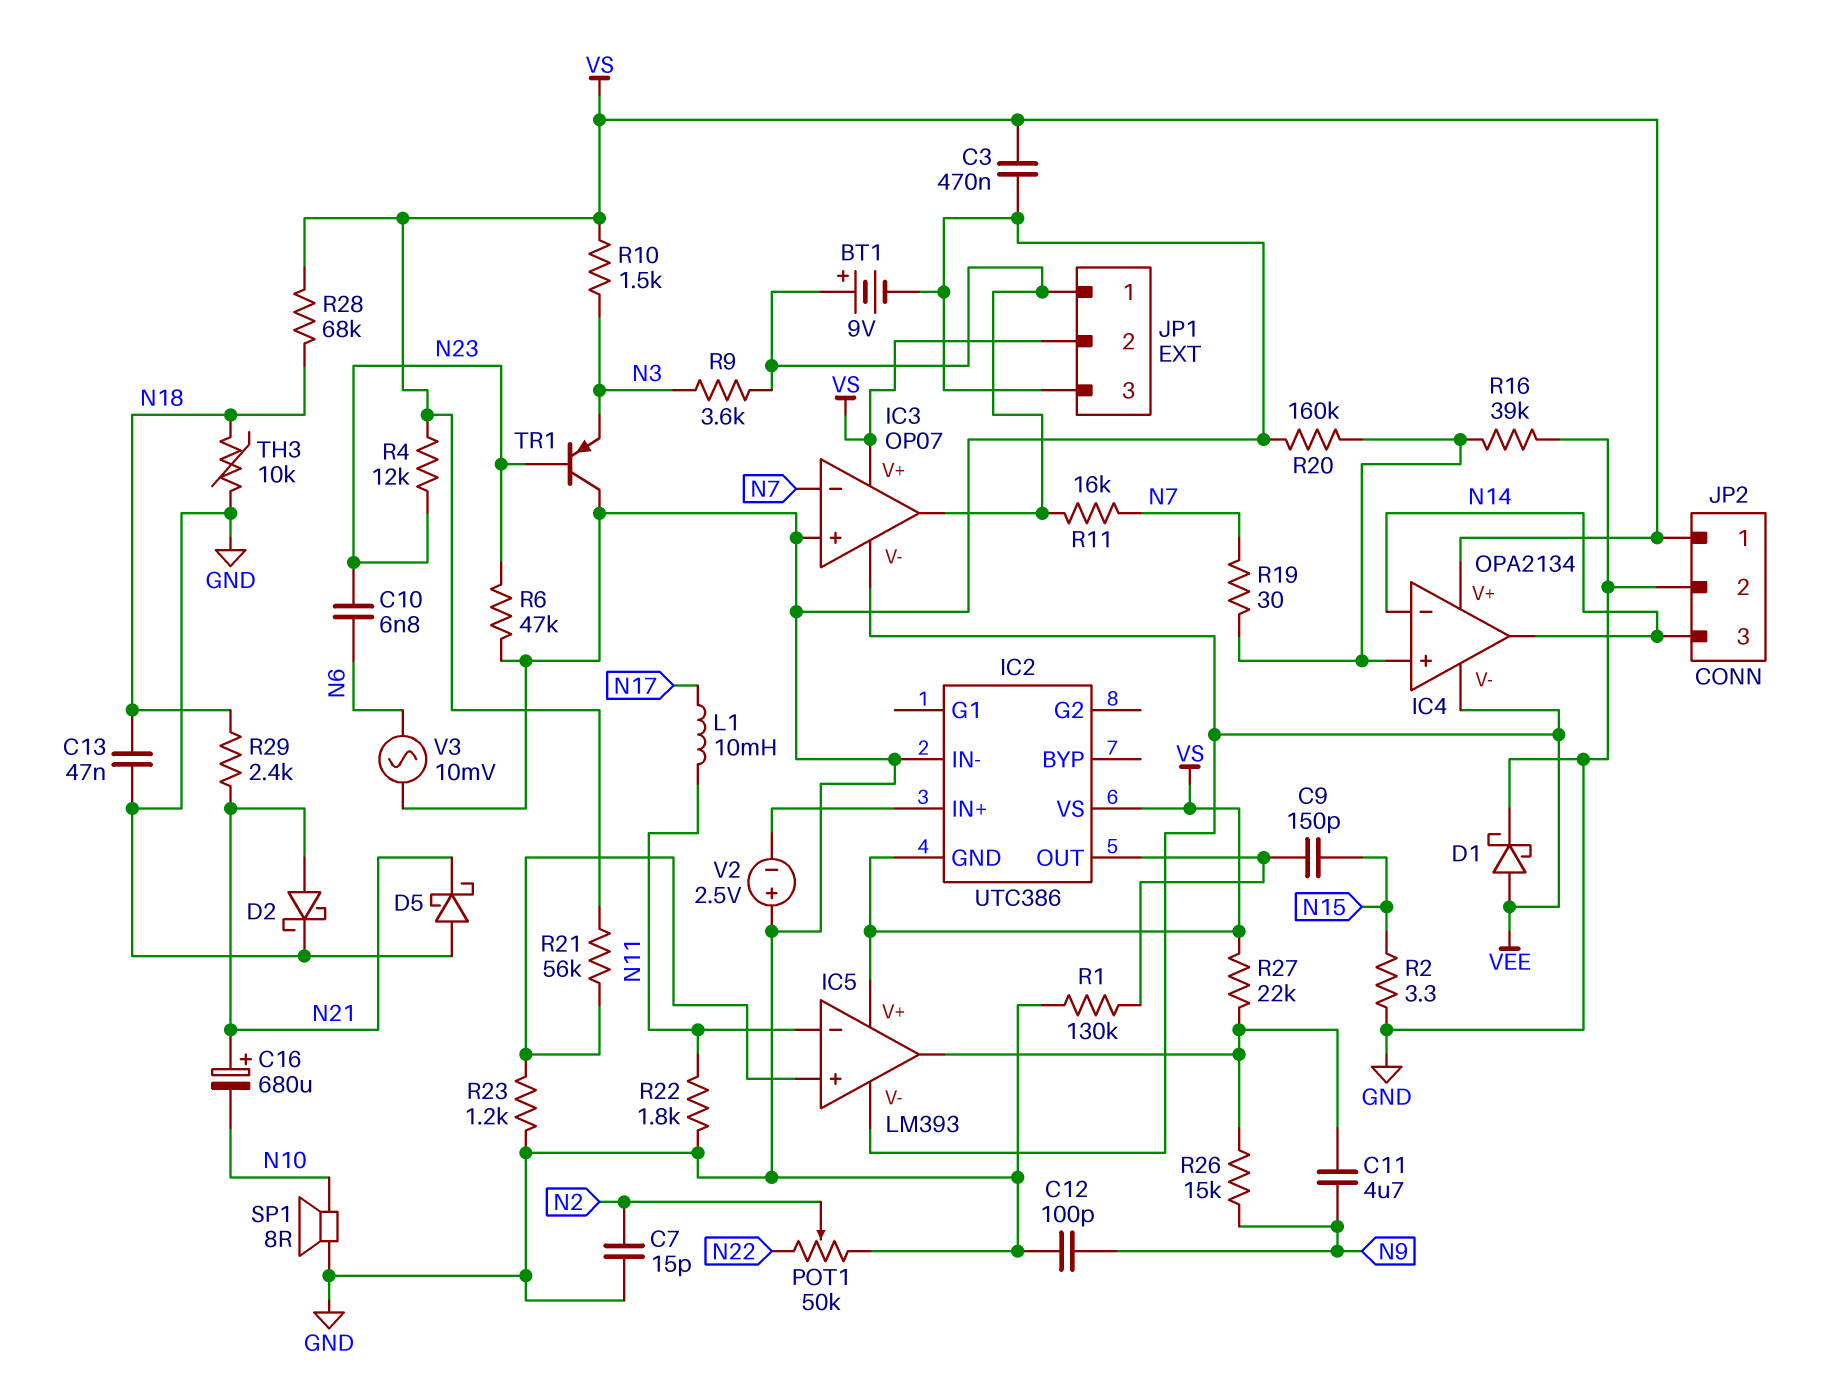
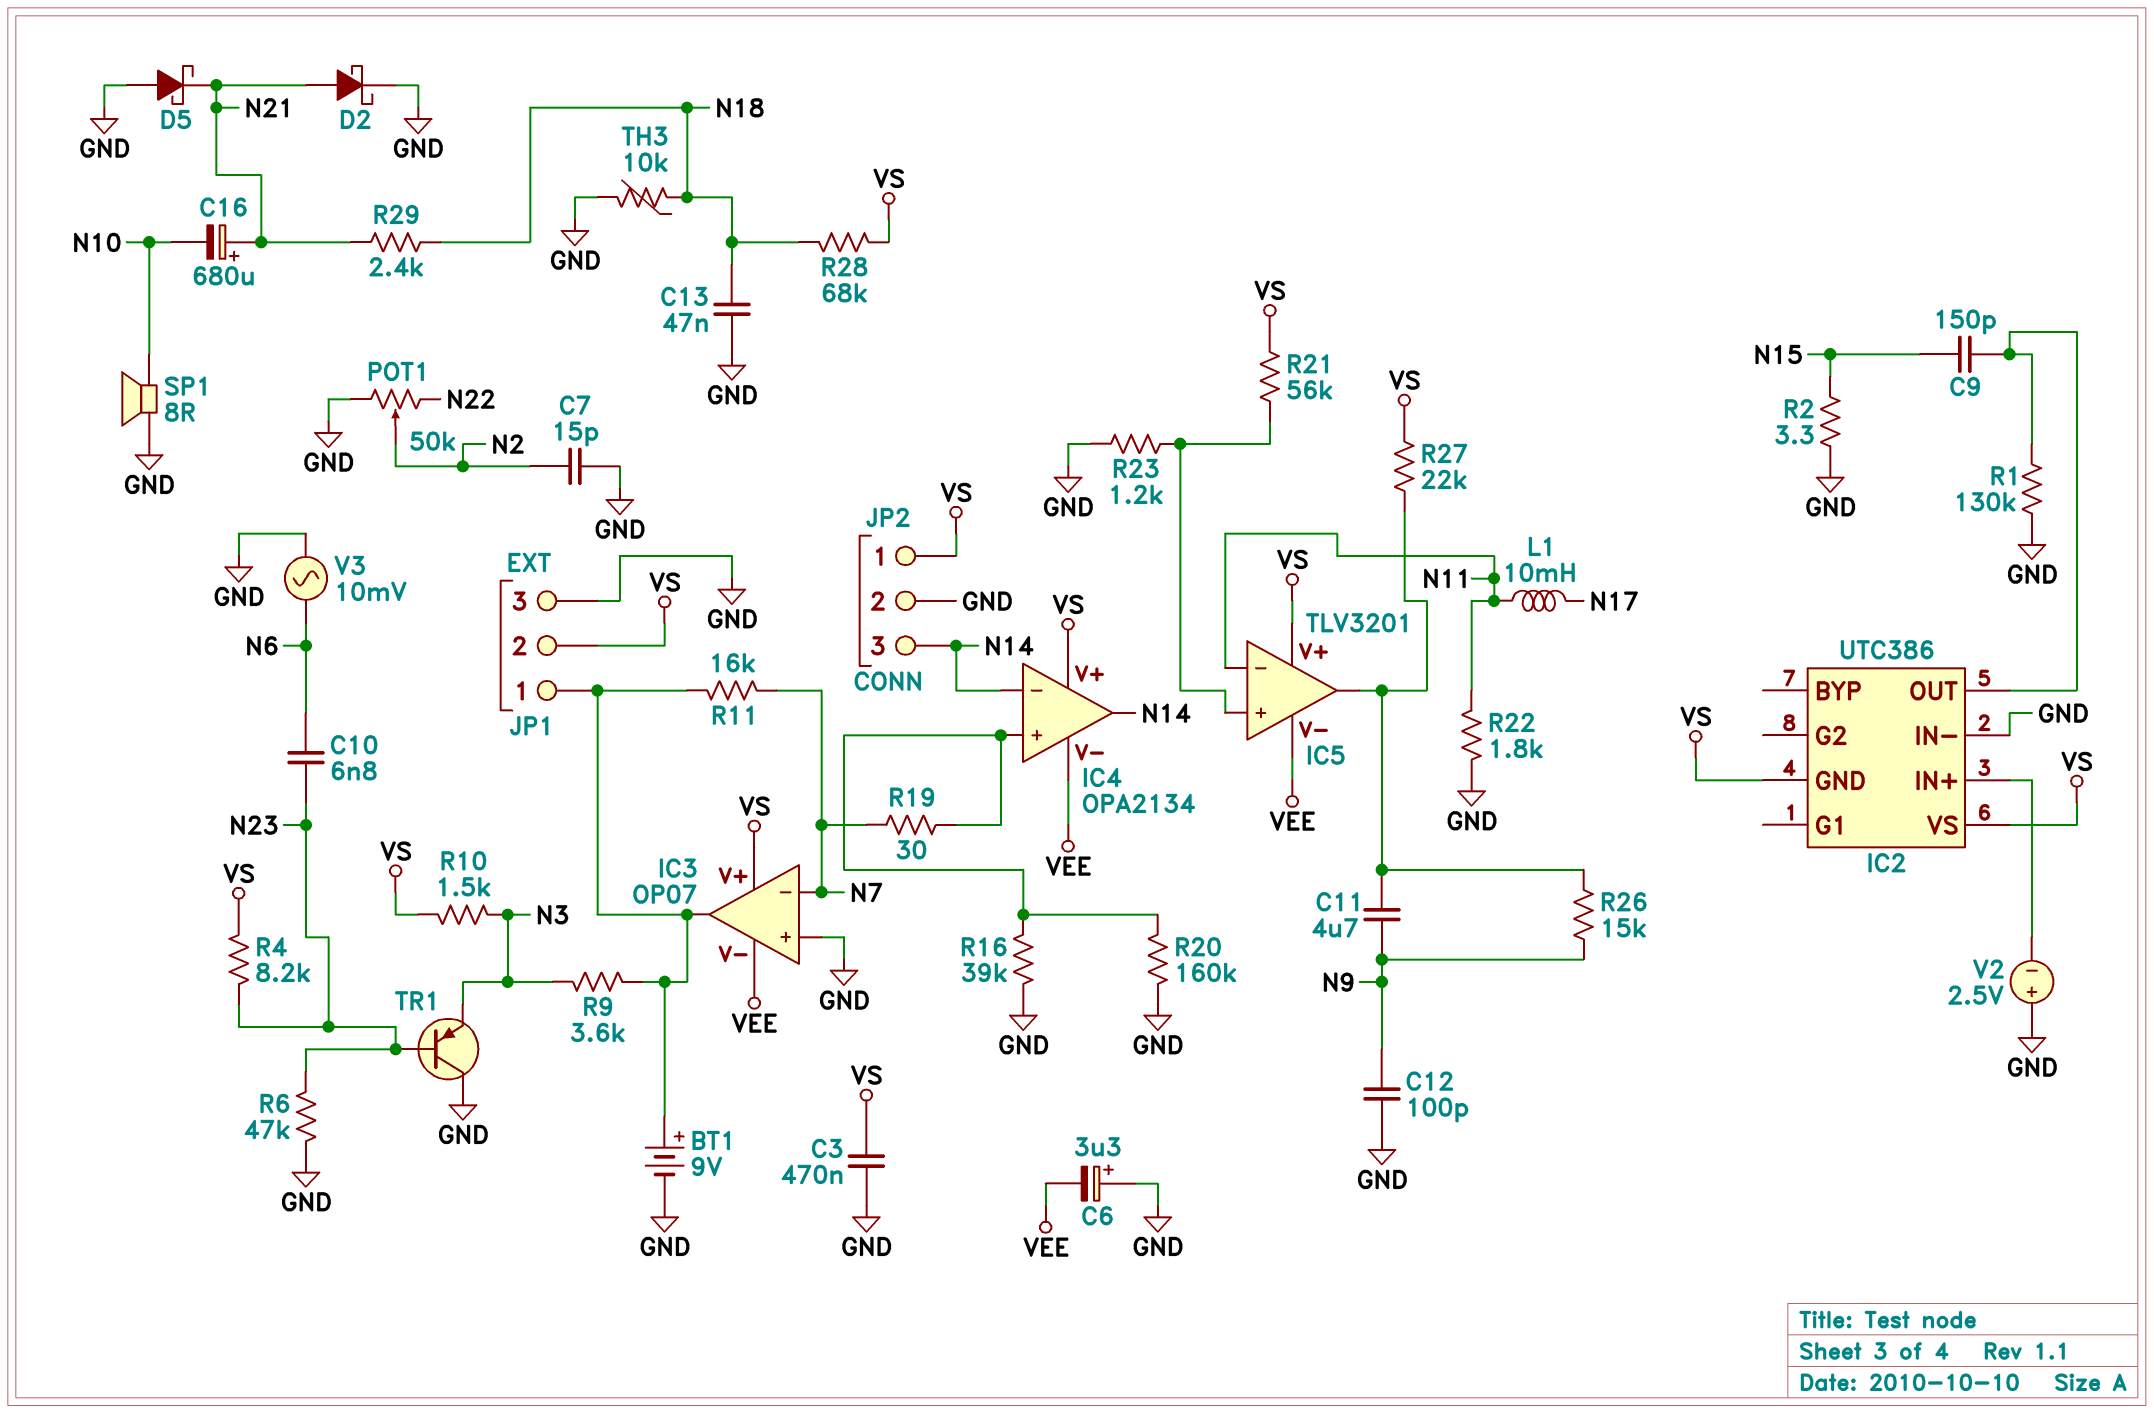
C6: none -> 3.3uF (plus GND, minus VEE)
D1: schottky (A VEE, K GND) -> none
IC5: LM393 -> TLV3201
R4: 12k (N23, VS) -> 8.2k (N23, VS)

